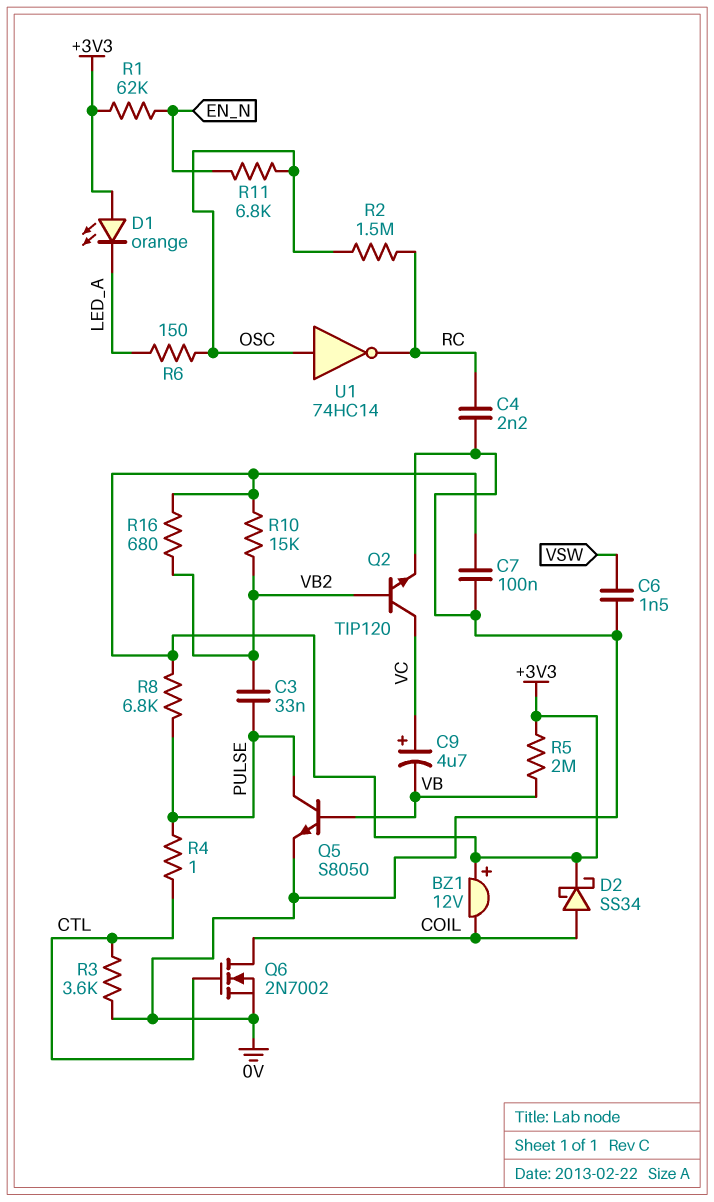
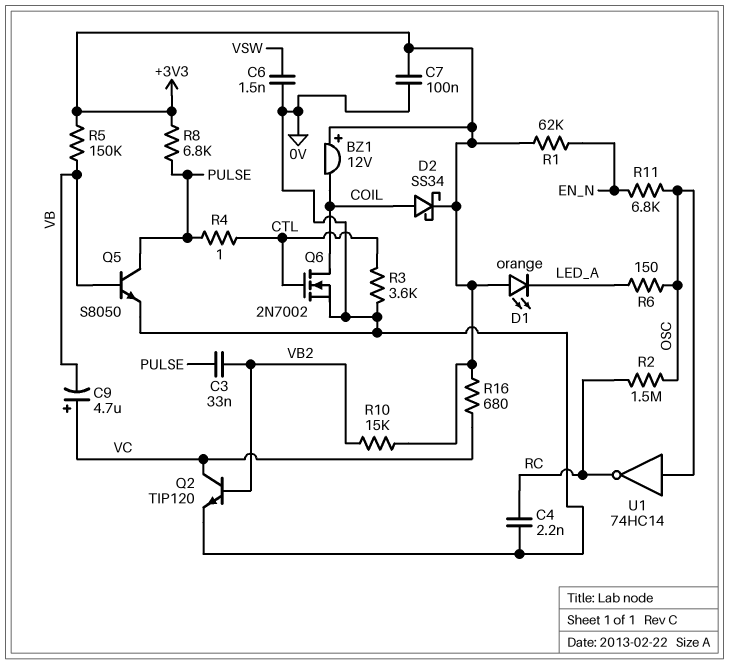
R5: 2M (+3V3, VB) -> 150k (+3V3, VB)
R16: 680 (+3V3, VB2) -> 680 (+3V3, VC)

